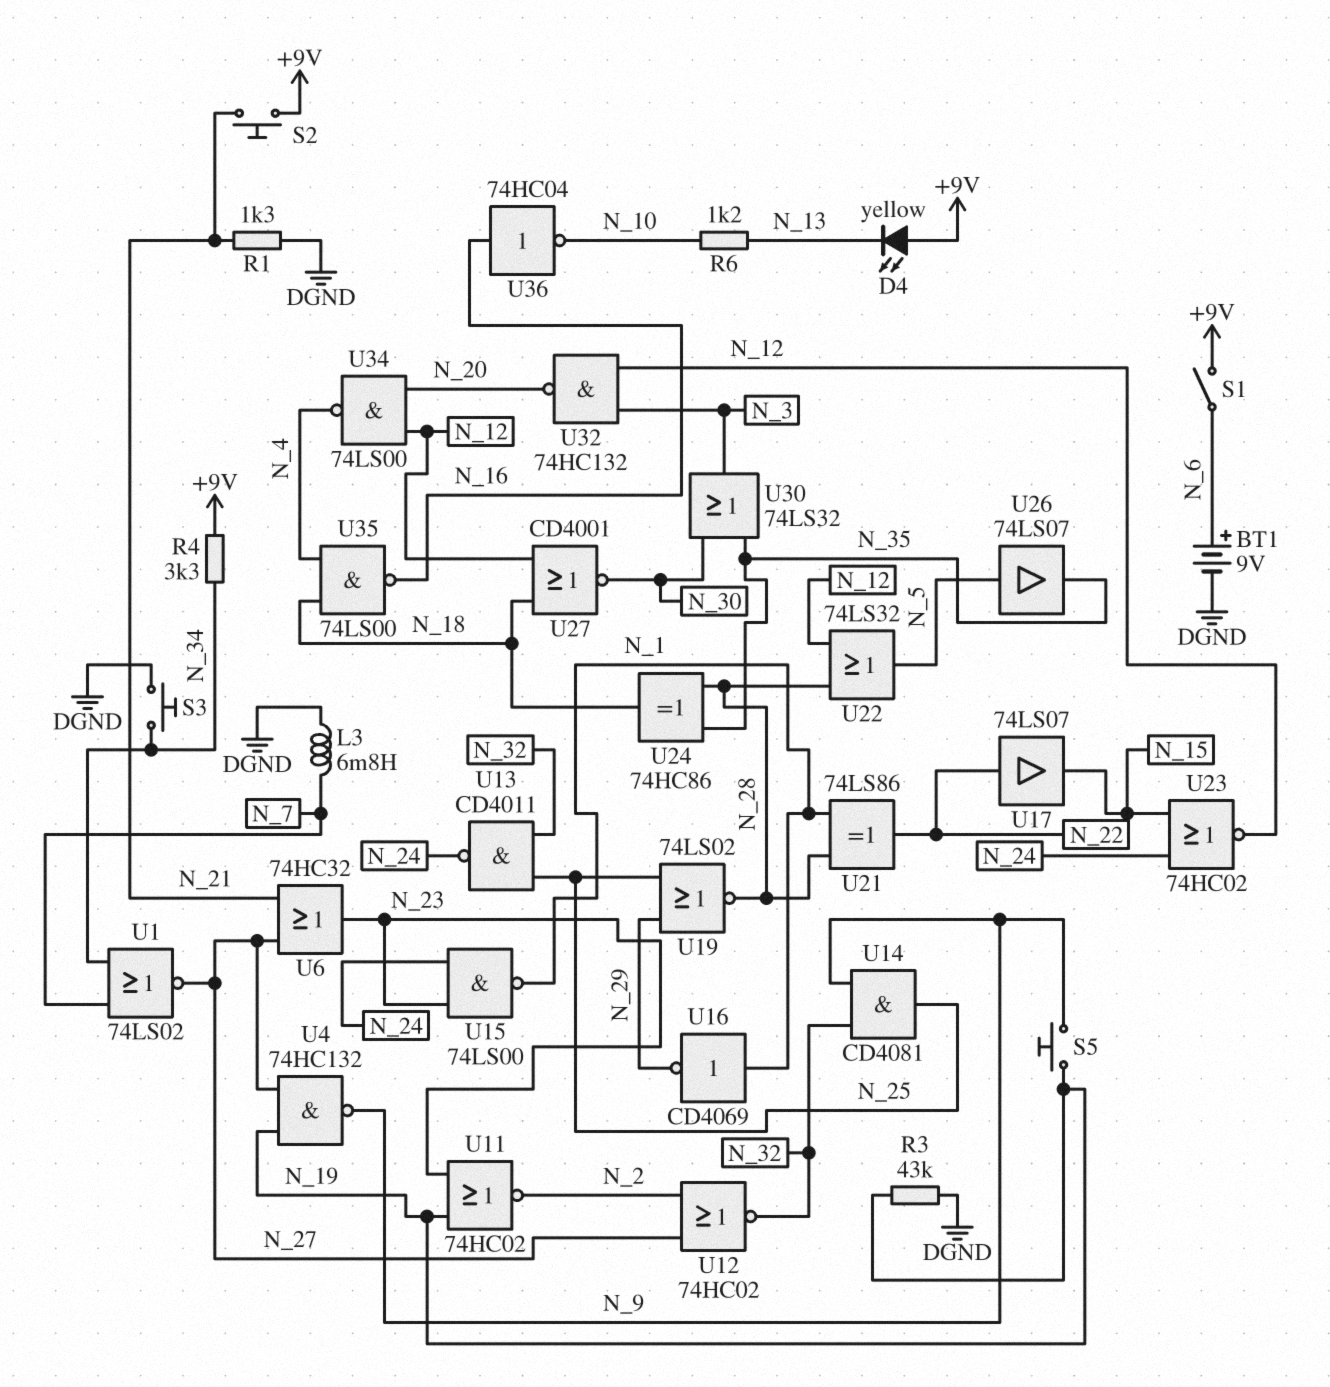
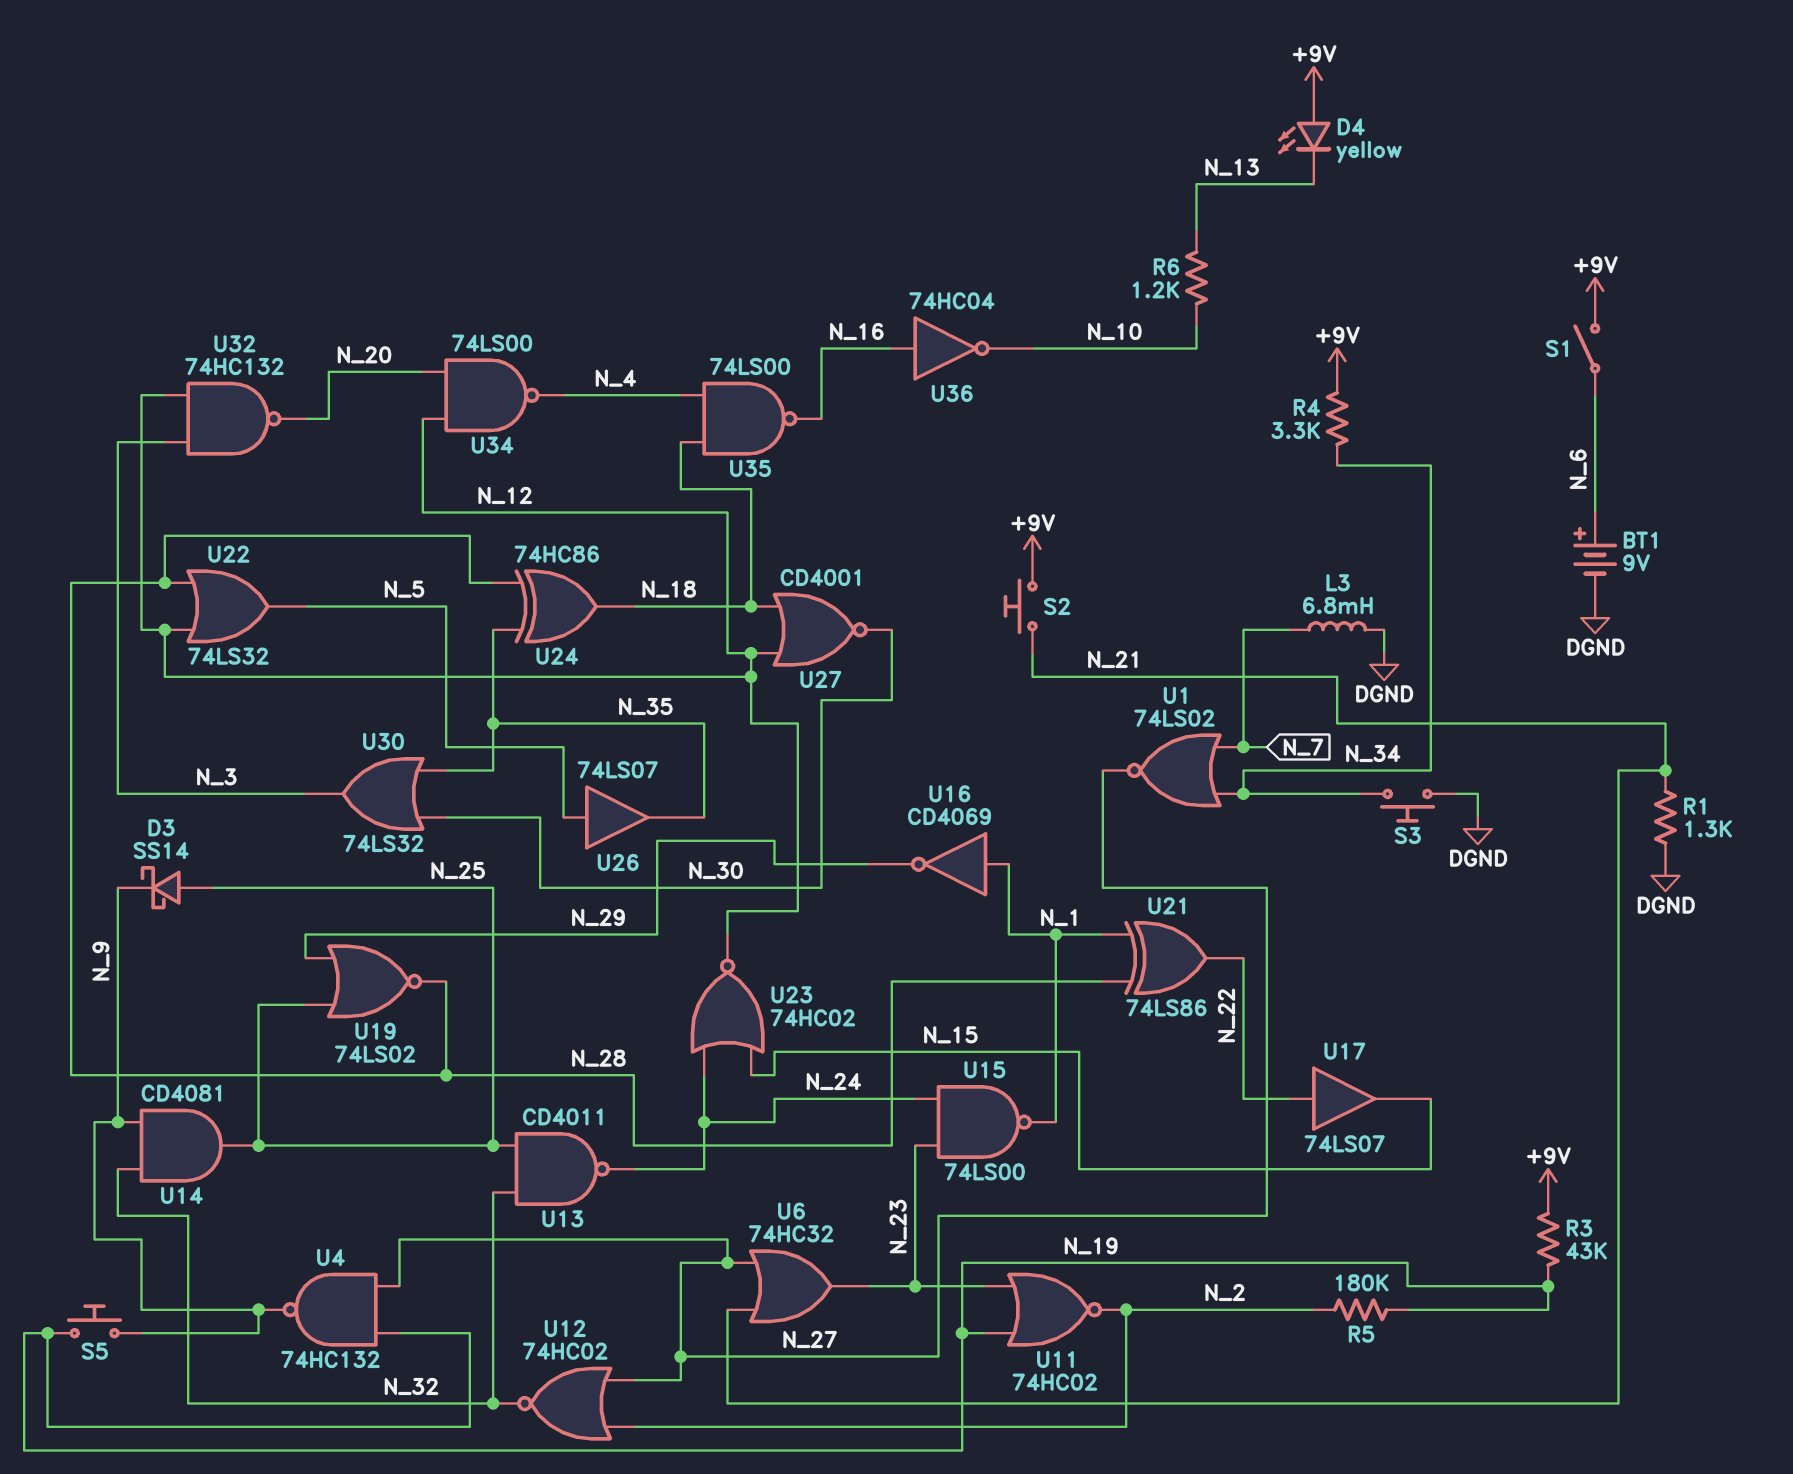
D3: none -> schottky SS14 (A N_25, K N_9)
R3: 43k (DGND, N_19) -> 43k (+9V, N_19)
R5: none -> 180k (N_2, N_19)

